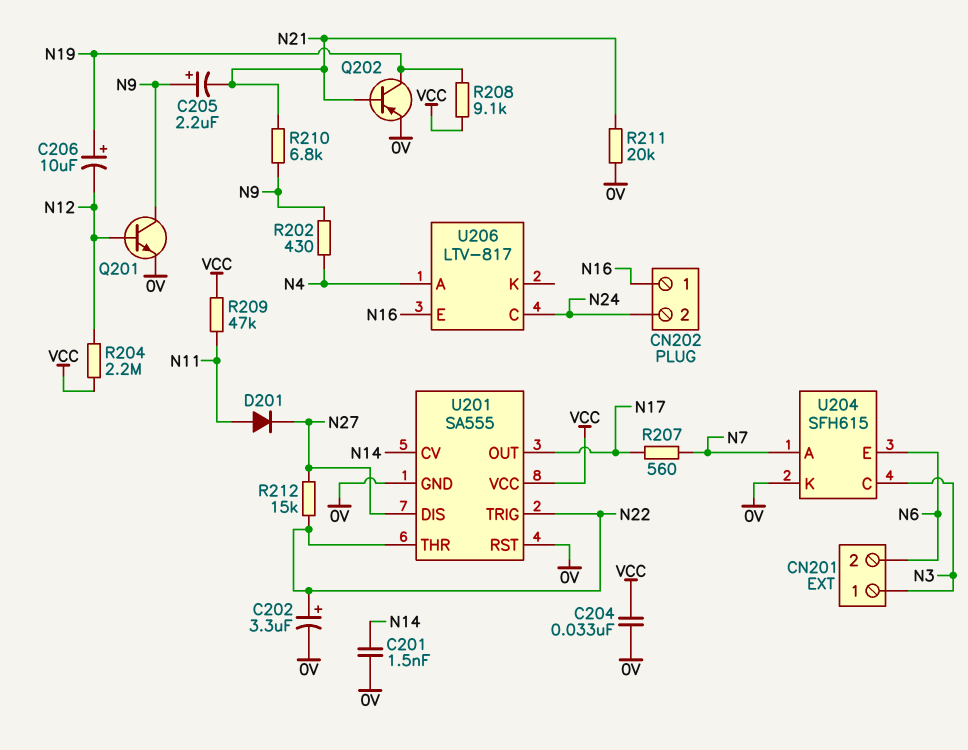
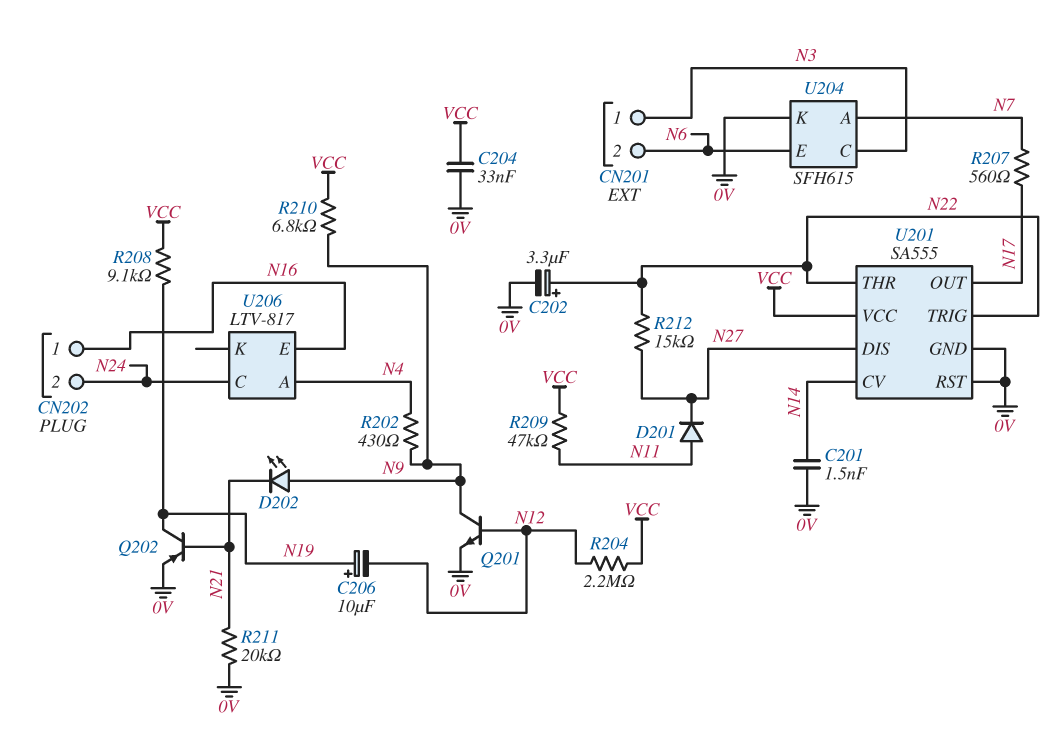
C205: 2.2uF (plus N9, minus N21) -> none
D202: none -> LED (A N9, K N21)
R210: 6.8k (N9, N21) -> 6.8k (N9, VCC)

